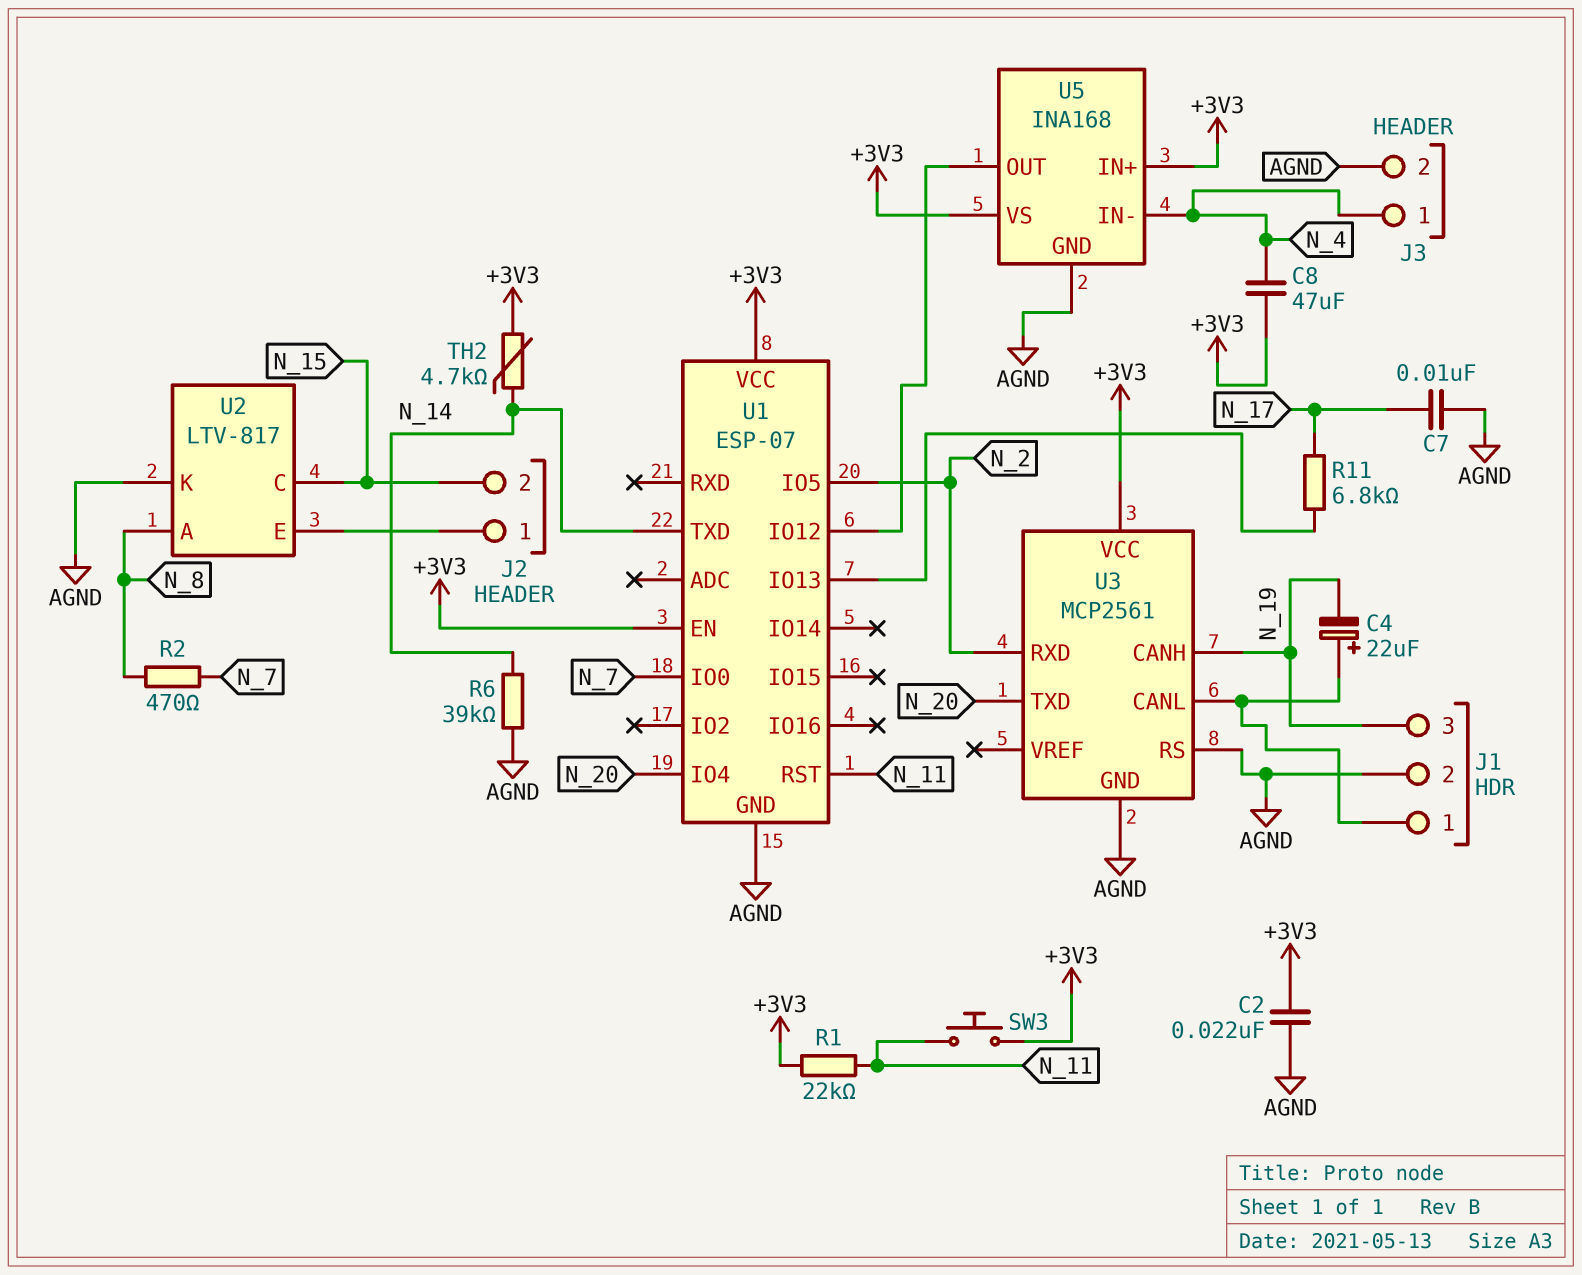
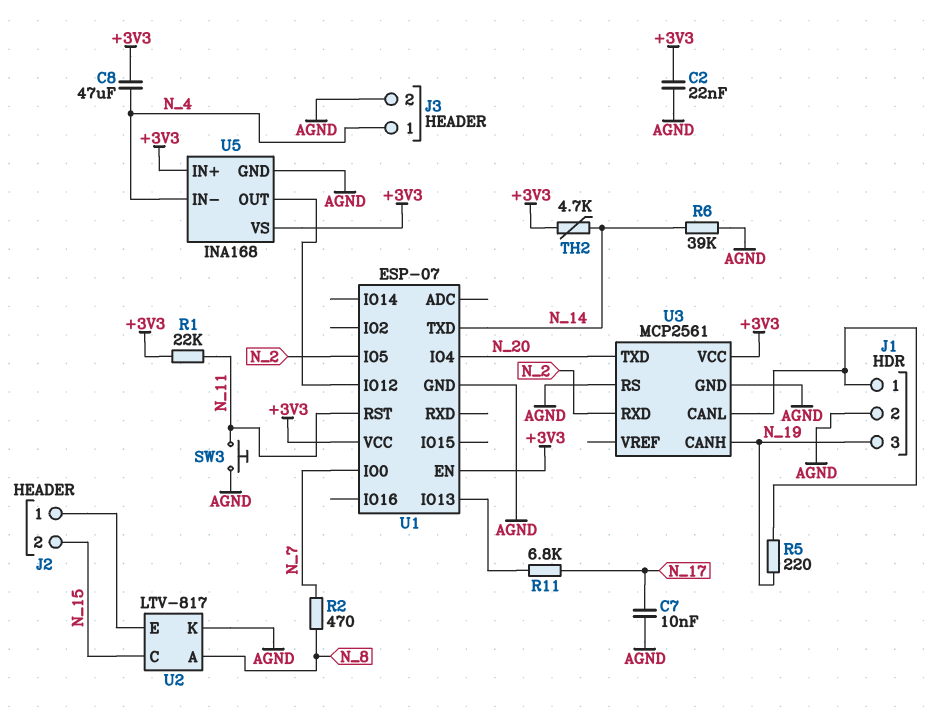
C4: 22uF (plus J1/1, minus N_19) -> none
R5: none -> 220 (J1/1, N_19)
SW3: button (+3V3, N_11) -> button (AGND, N_11)

